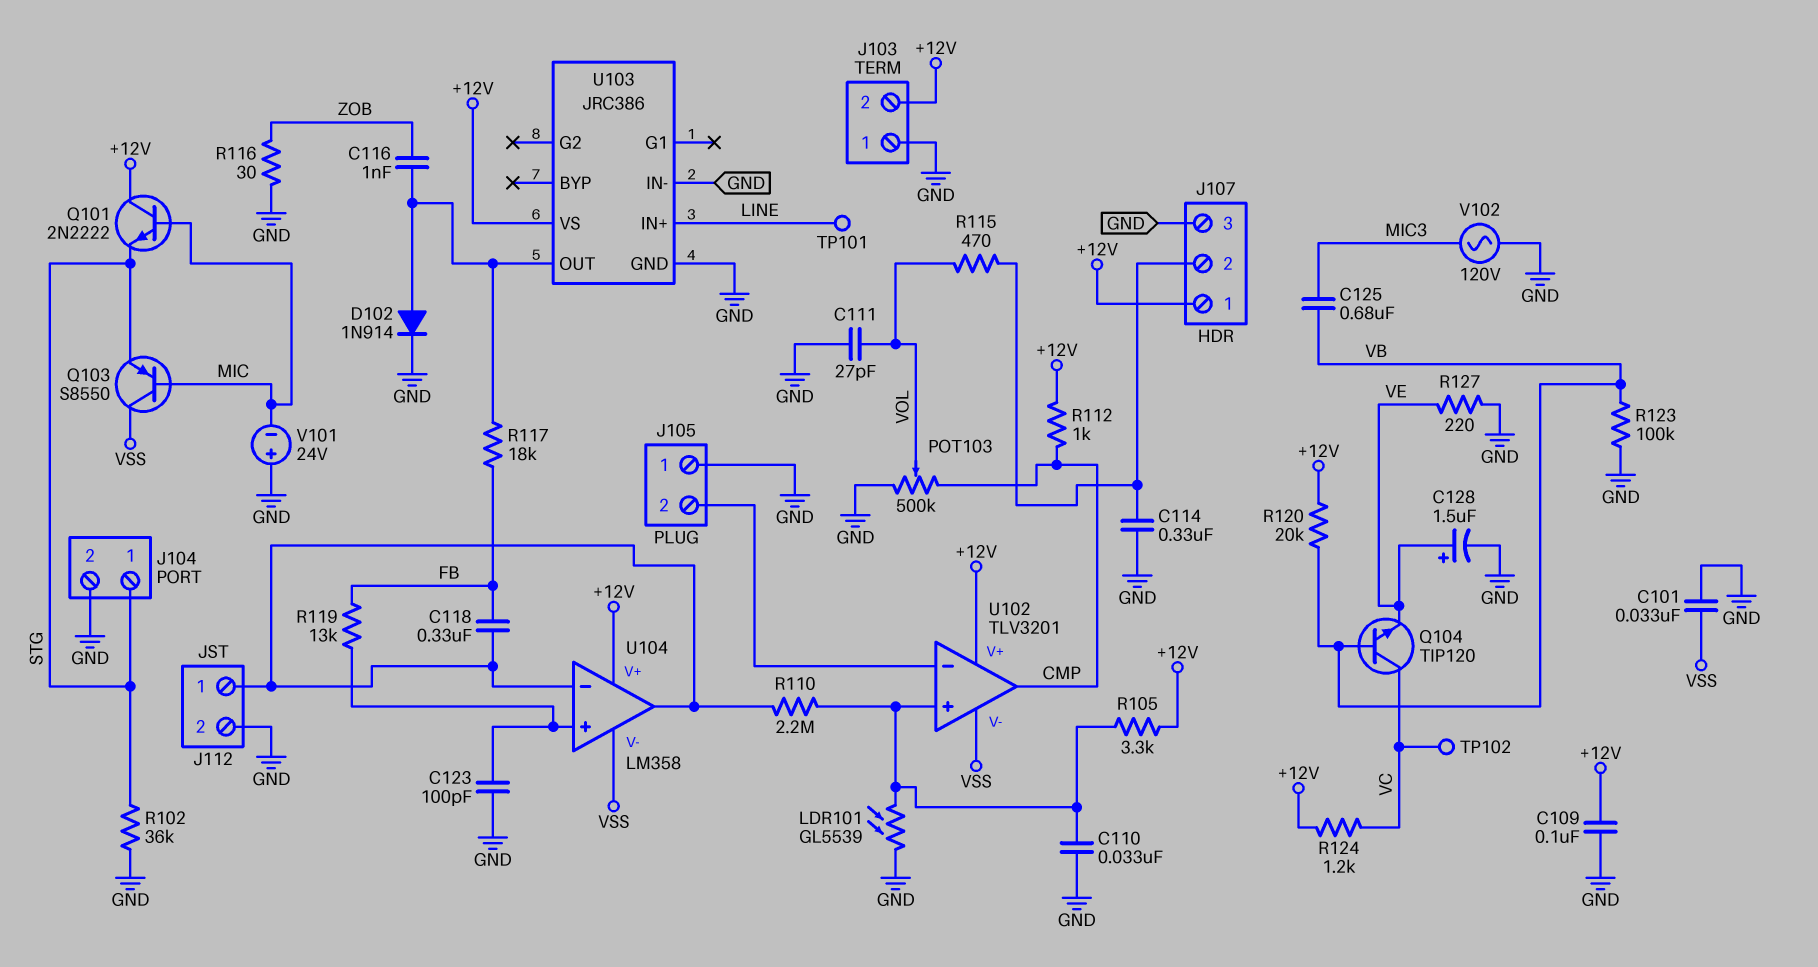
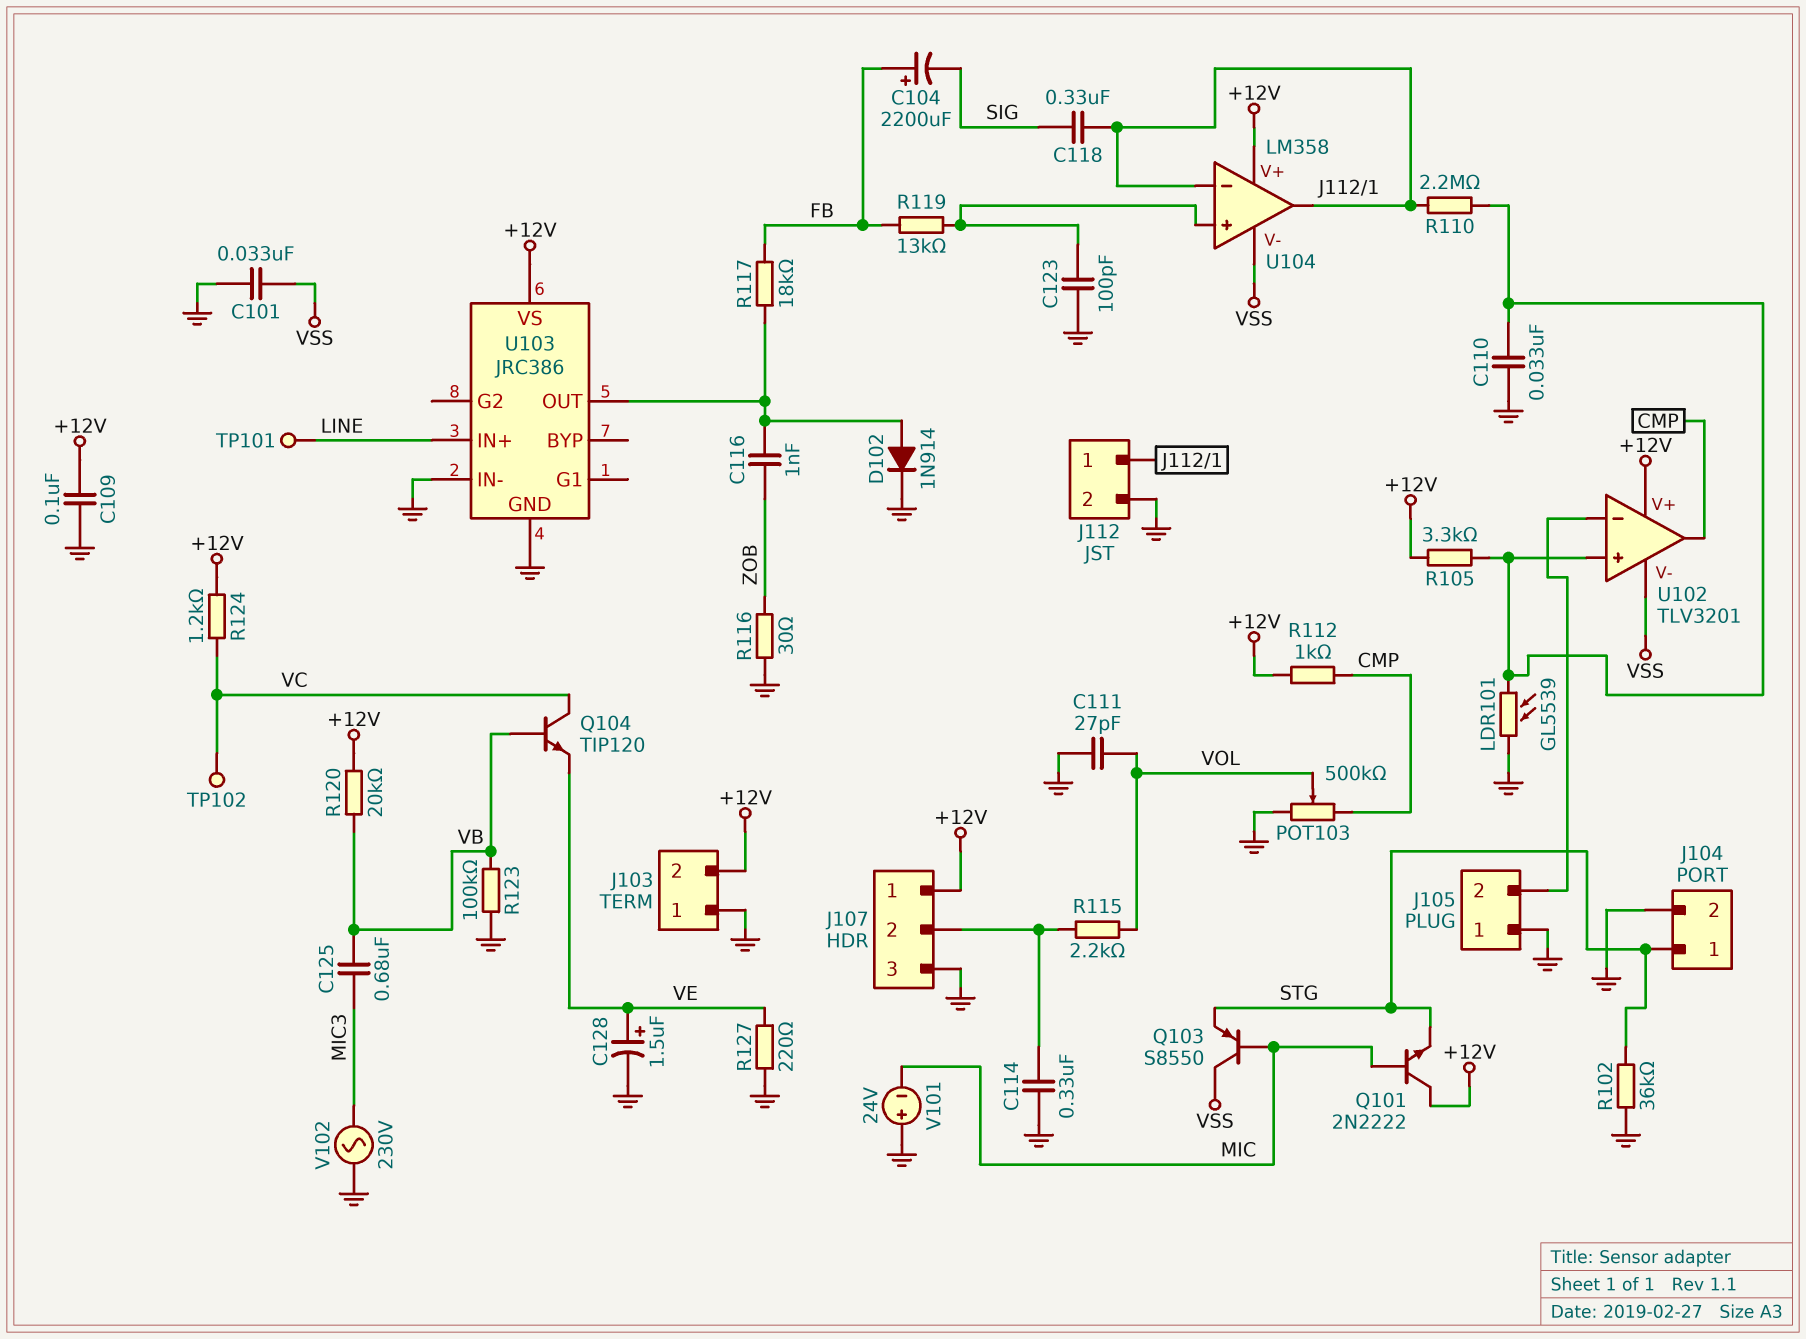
C104: none -> 2200uF (plus FB, minus SIG)
C118: 330nF (FB, J112/1) -> 330nF (J112/1, SIG)
R115: 470 (J107/2, VOL) -> 2.2k (J107/2, VOL)
V102: AC 120V (GND, MIC3) -> AC 230V (GND, MIC3)

